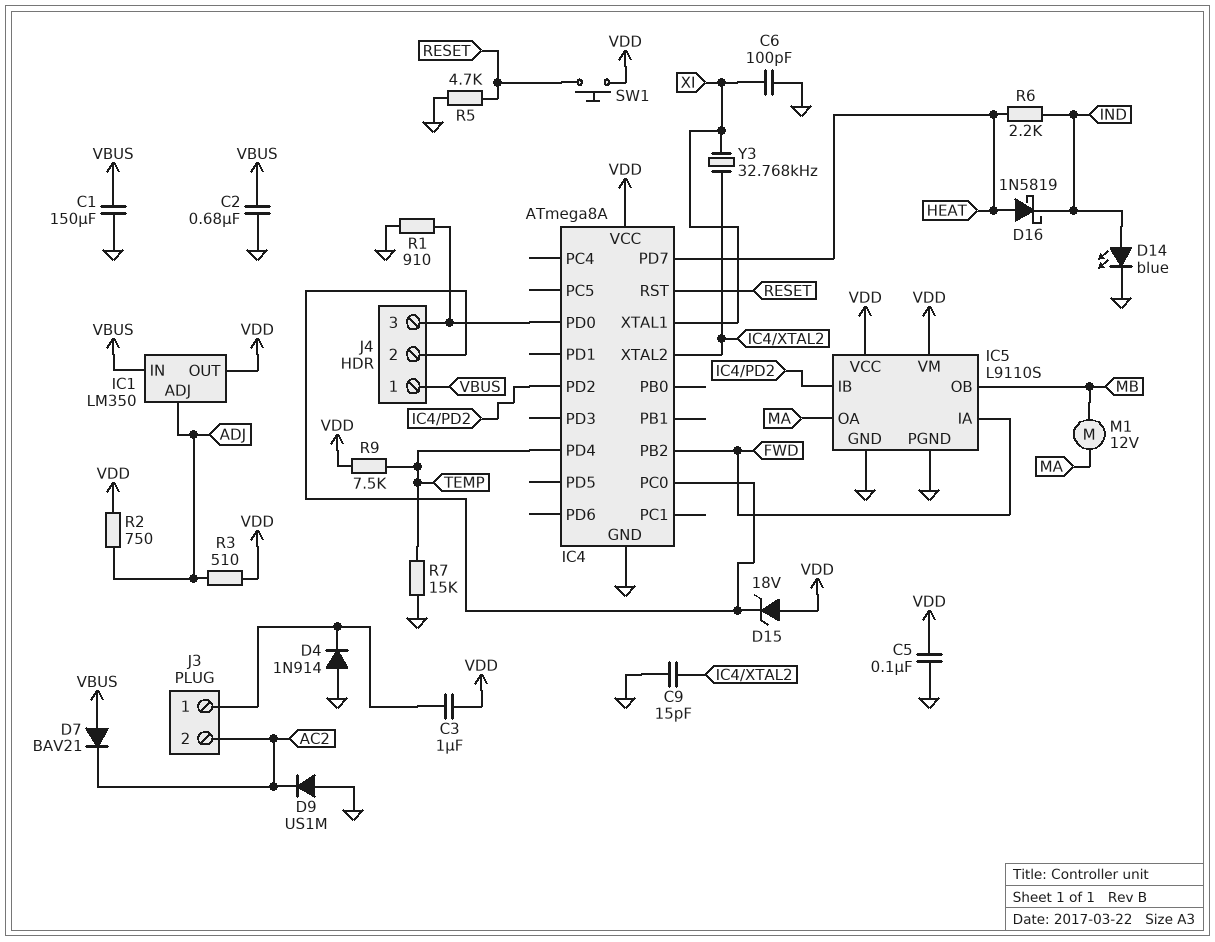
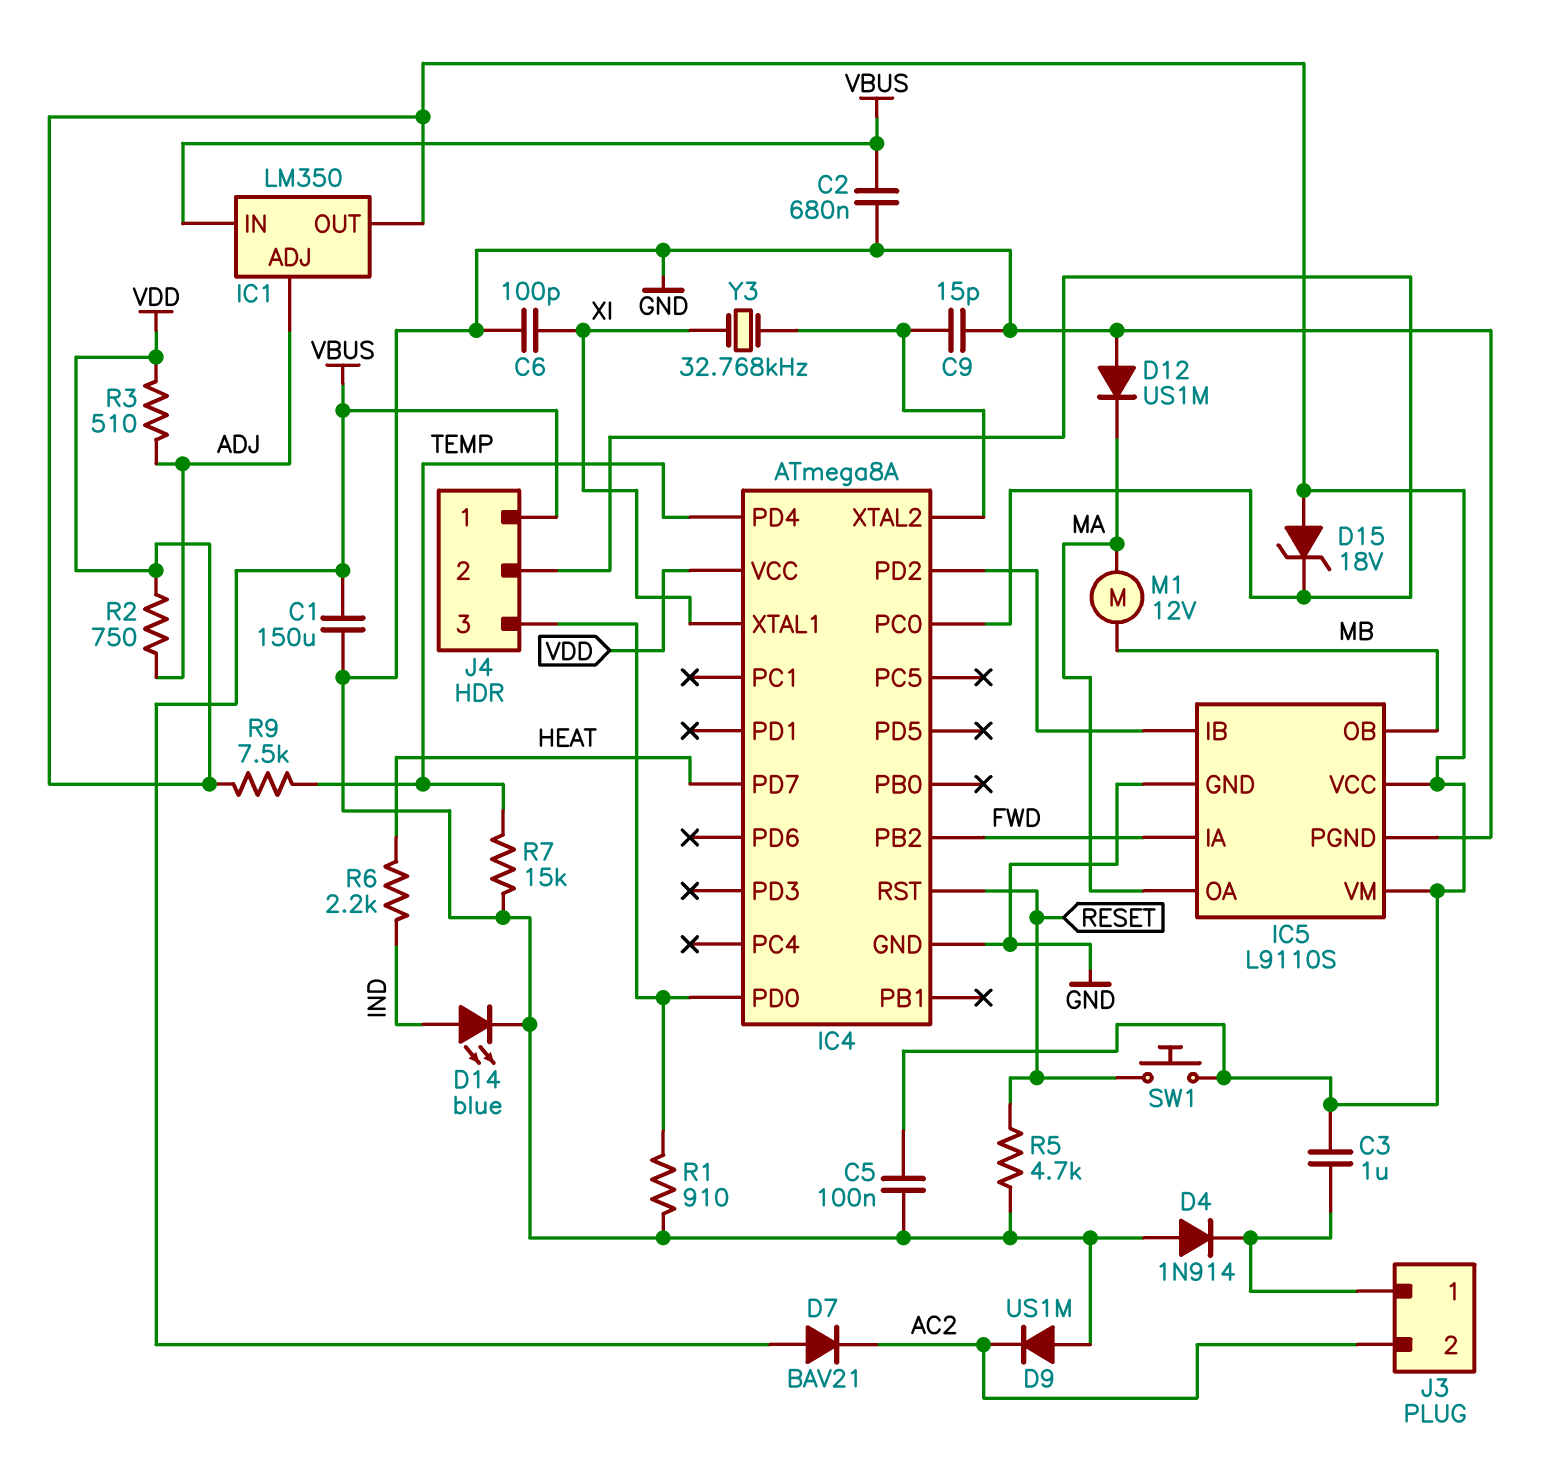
D12: none -> diode US1M (A GND, K MA)
D16: schottky 1N5819 (A HEAT, K IND) -> none

